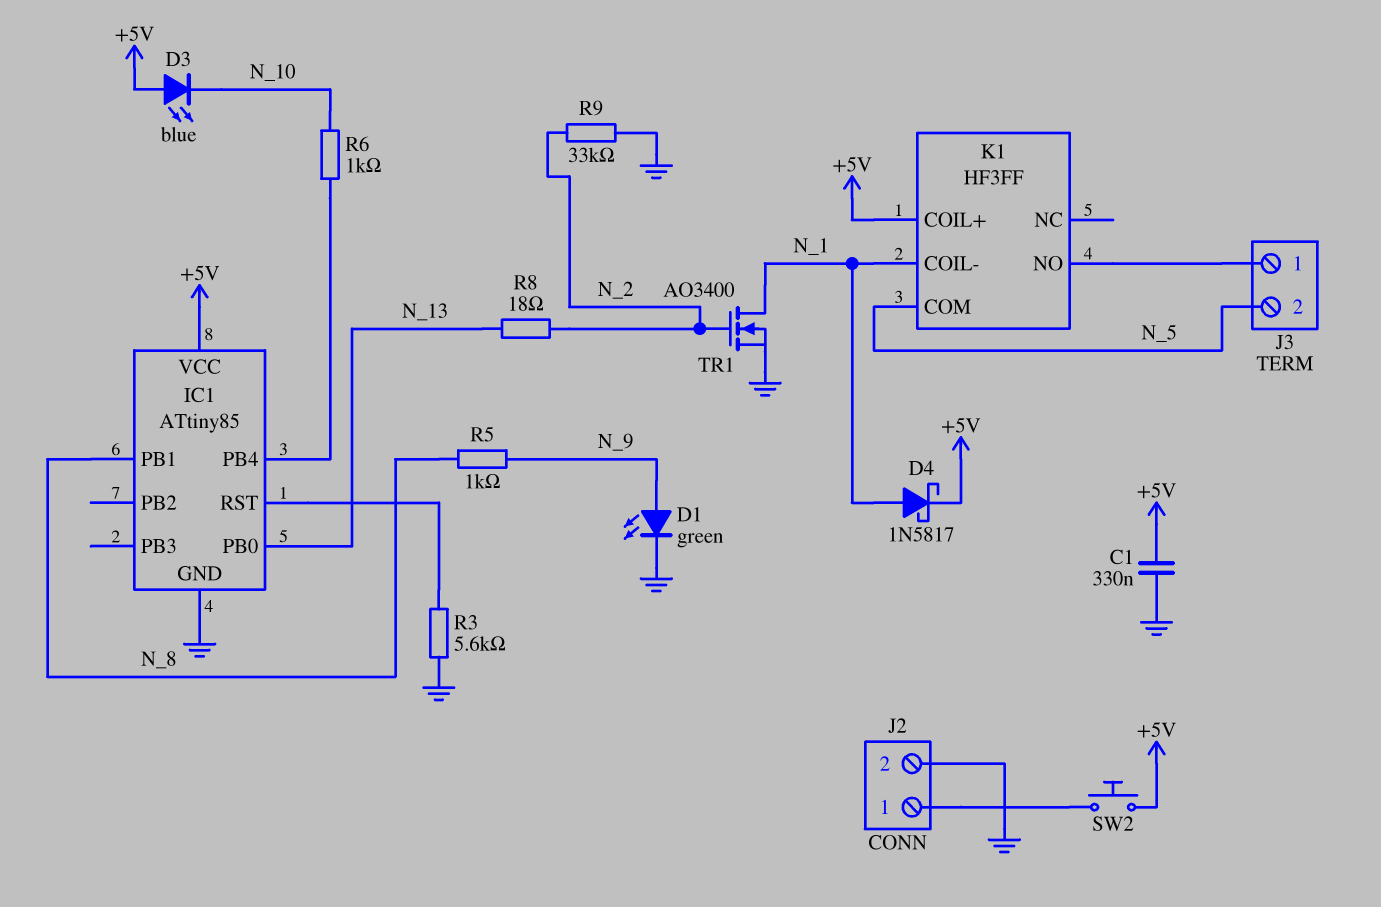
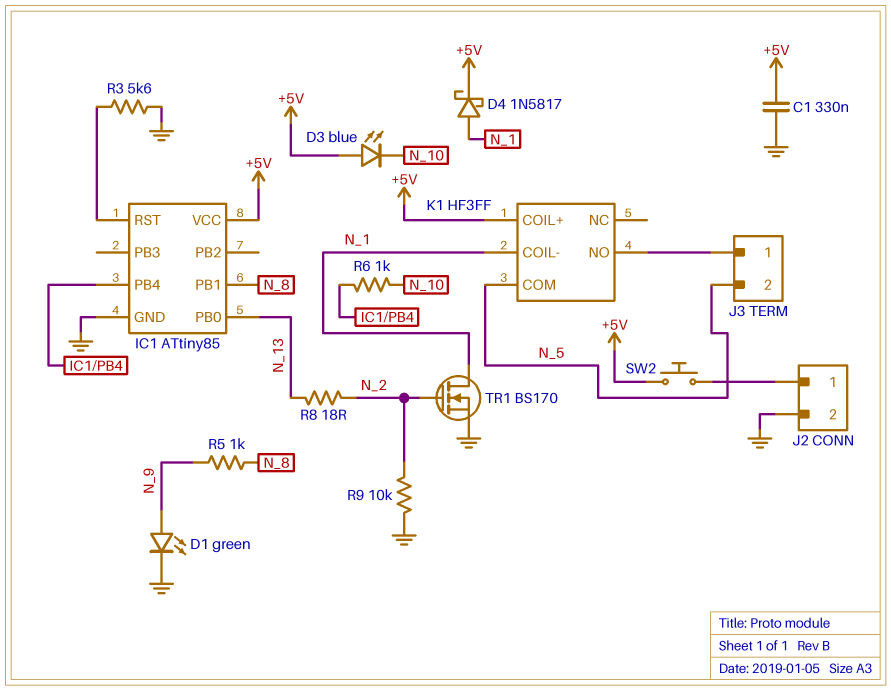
R9: 33k (GND, N_2) -> 10k (GND, N_2)
TR1: NMOS AO3400 (G N_2, D N_1, S GND) -> NMOS BS170 (G N_2, D N_1, S GND)

